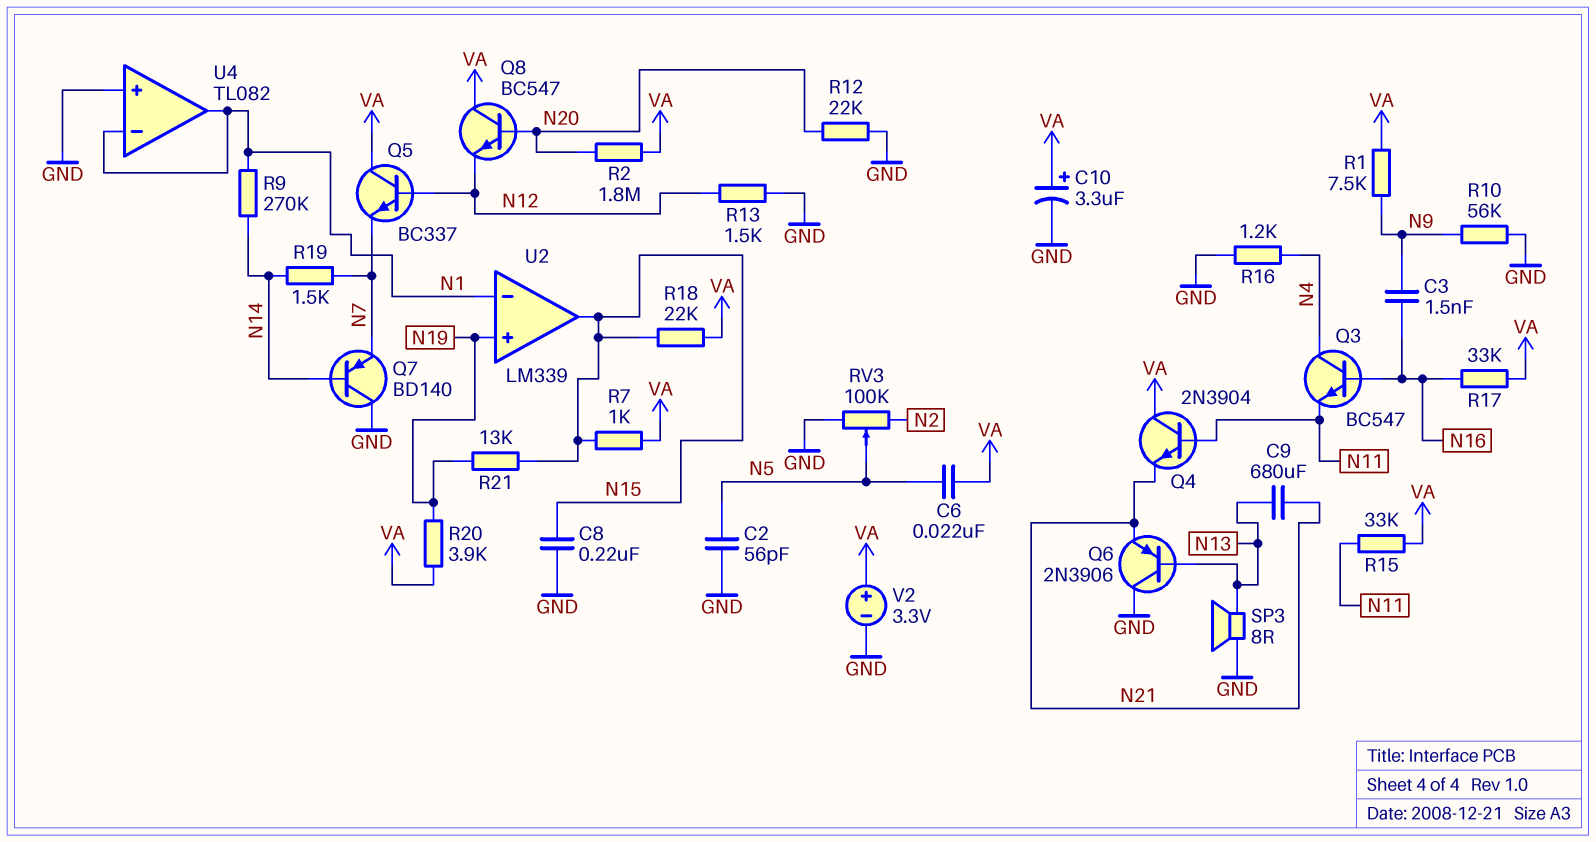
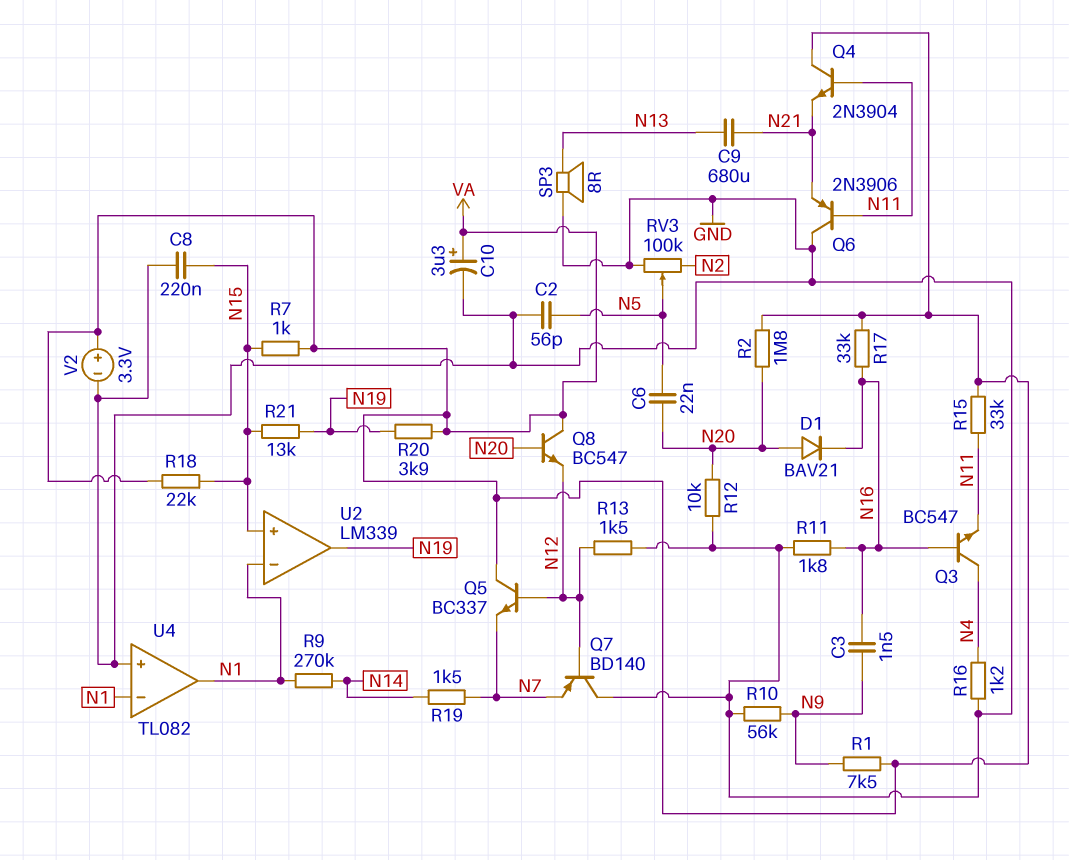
C6: 22nF (N5, VA) -> 22nF (N5, N20)
D1: none -> diode BAV21 (A N20, K N16)
Q6: PNP 2N3906 (B N13, C GND, E N21) -> PNP 2N3906 (B N11, C GND, E N21)
Q7: PNP BD140 (B N14, C GND, E N7) -> PNP BD140 (B N12, C GND, E N7)
R11: none -> 1.8k (GND, N16)
R12: 22k (GND, N20) -> 10k (GND, N20)
U2 pin in+: N19 -> N15
U2 pin out: N15 -> N19

